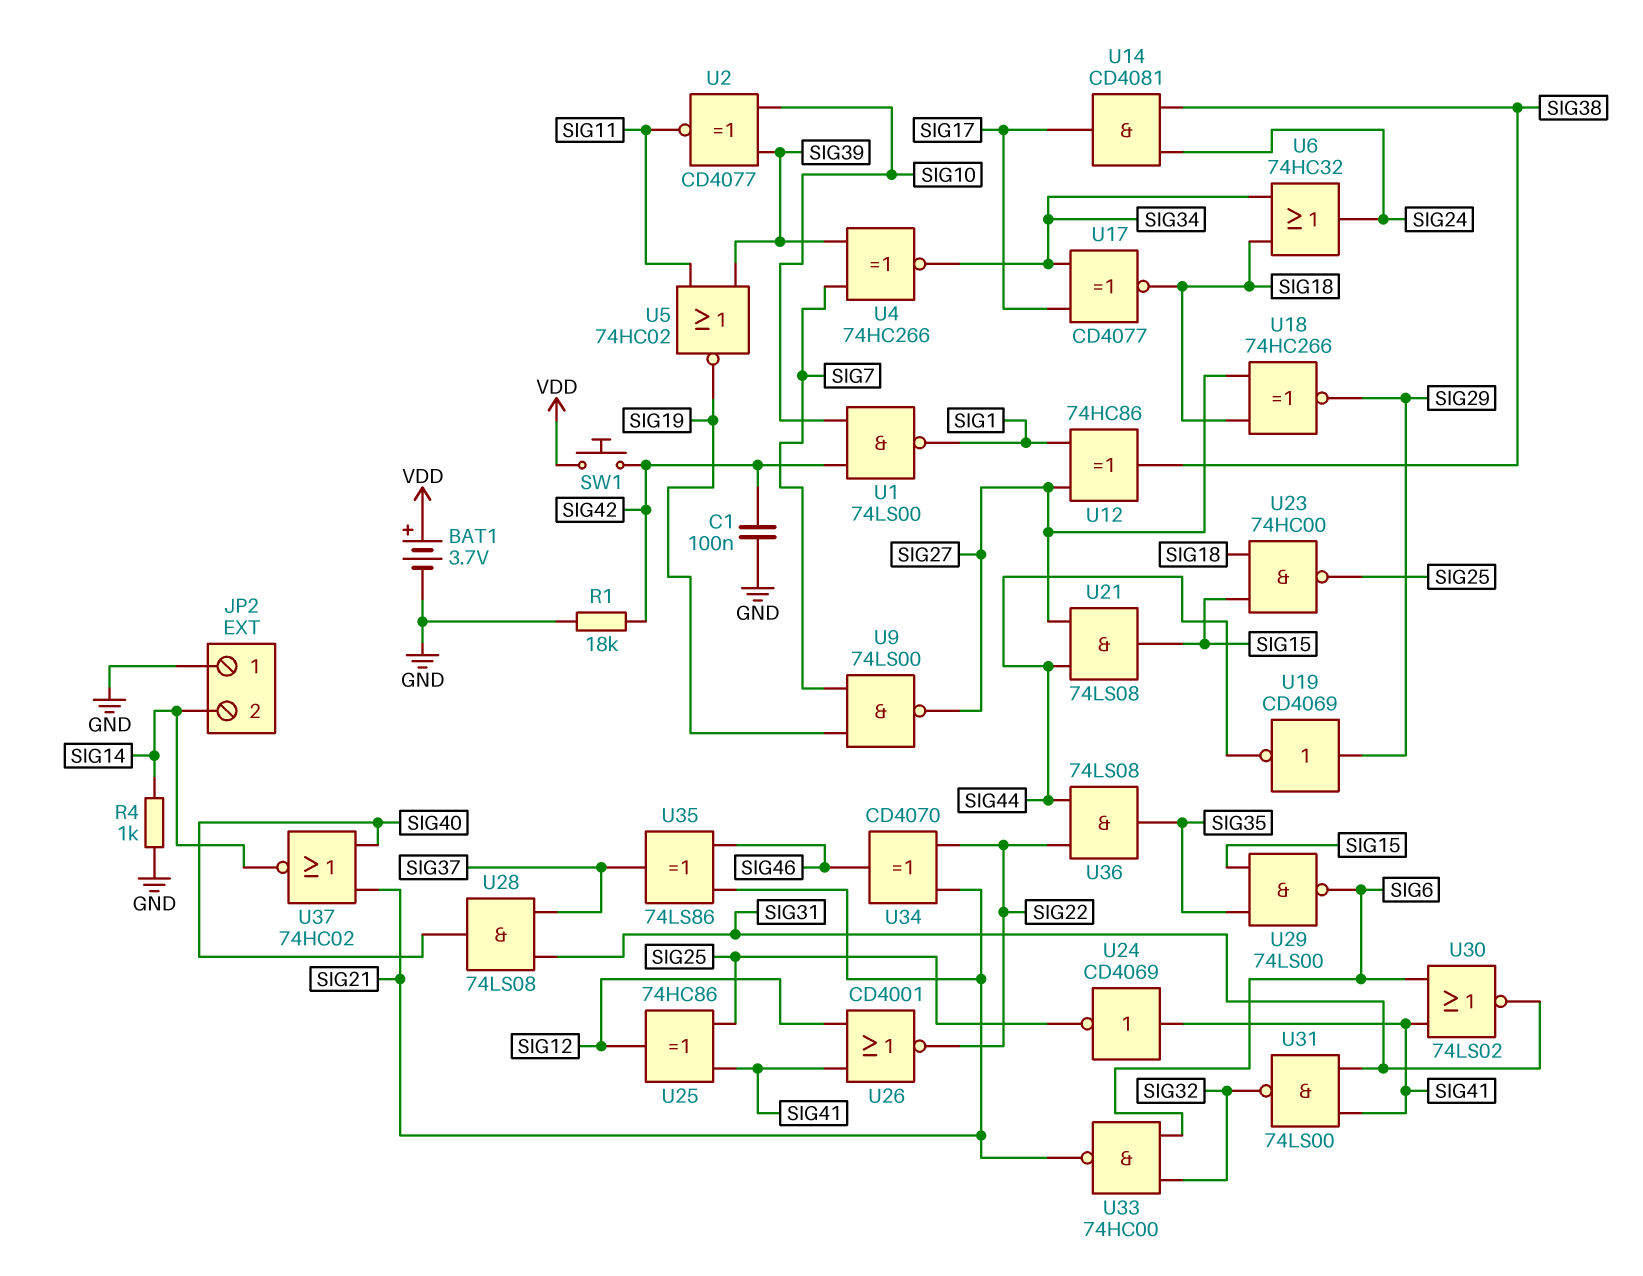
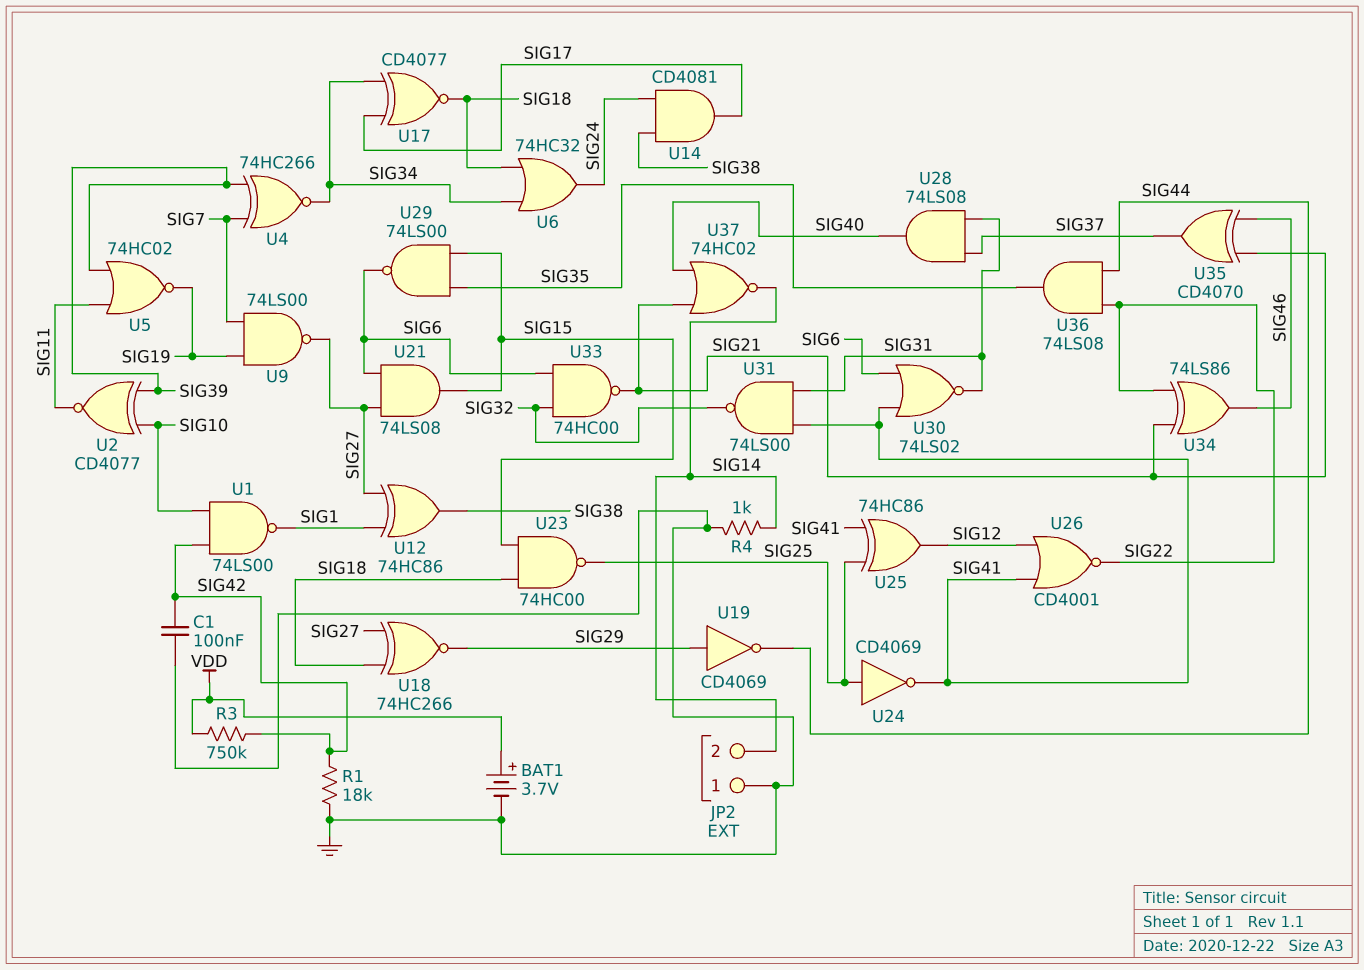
R3: none -> 750k (SIG42, VDD)
SW1: button (SIG42, VDD) -> none
U21: AND 74LS08 (in SIG27, in SIG44, out SIG15) -> AND 74LS08 (in SIG6, in SIG27, out SIG15)
U24: NOT CD4069 (in SIG41, out SIG25) -> NOT CD4069 (in SIG25, out SIG41)
U34: XOR CD4070 (in SIG21, in SIG22, out SIG46) -> XOR 74LS86 (in SIG21, in SIG22, out SIG46)
U35: XOR 74LS86 (in SIG21, in SIG46, out SIG37) -> XOR CD4070 (in SIG21, in SIG46, out SIG37)

